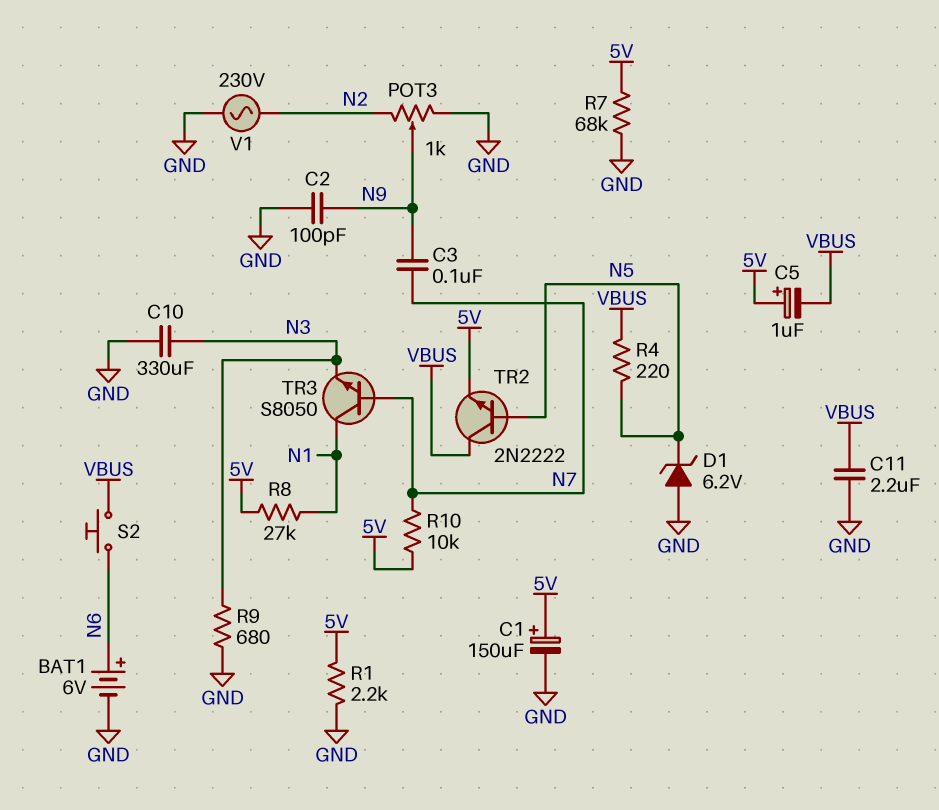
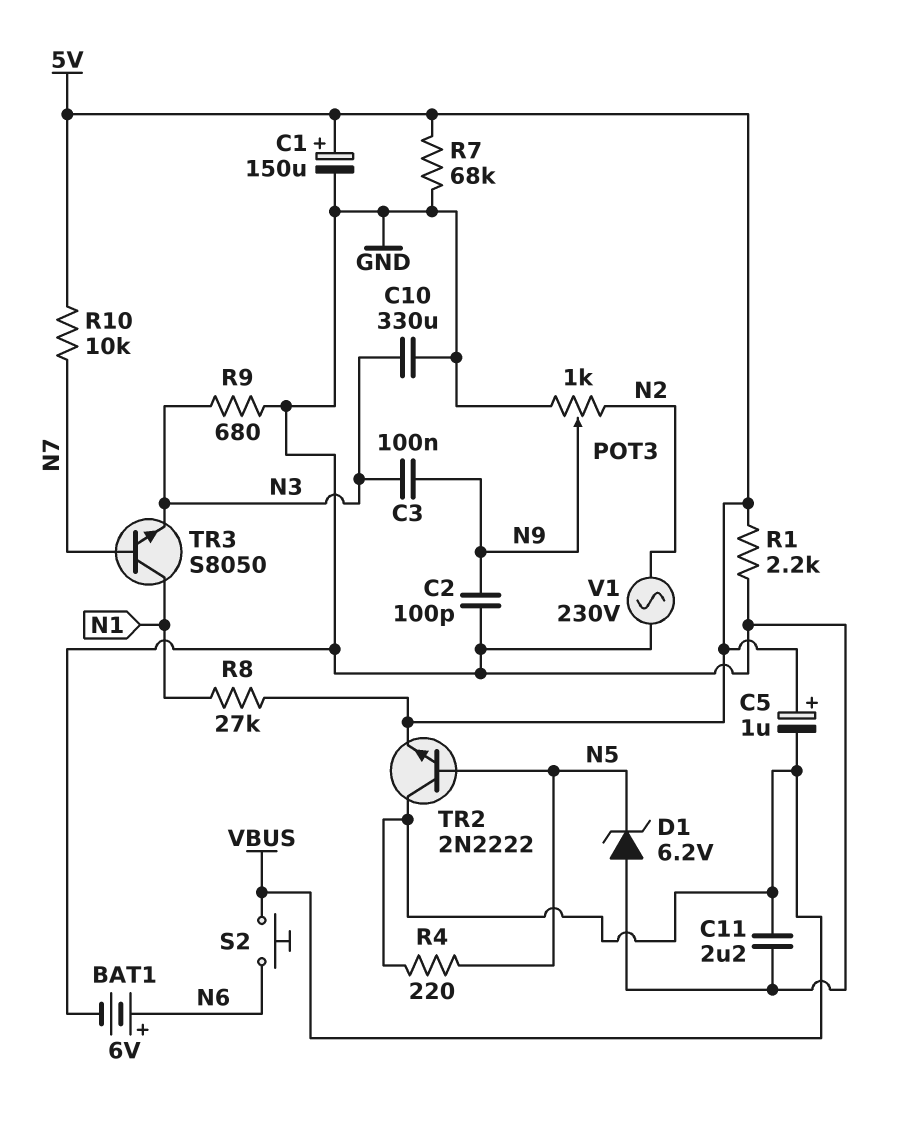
C3: 100nF (N7, N9) -> 100nF (N3, N9)

